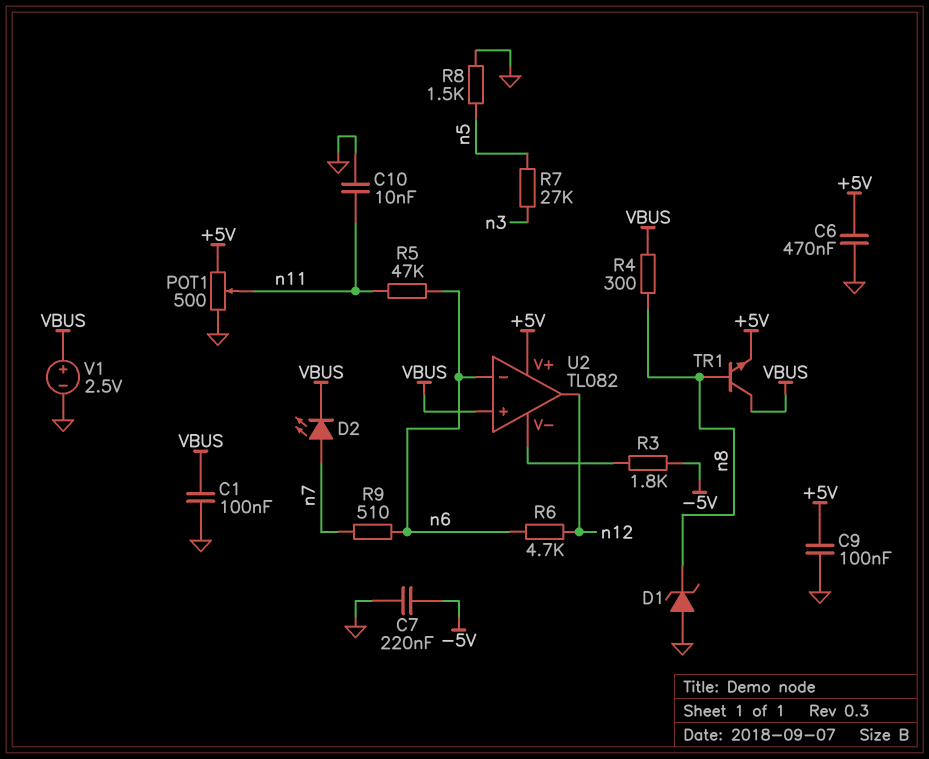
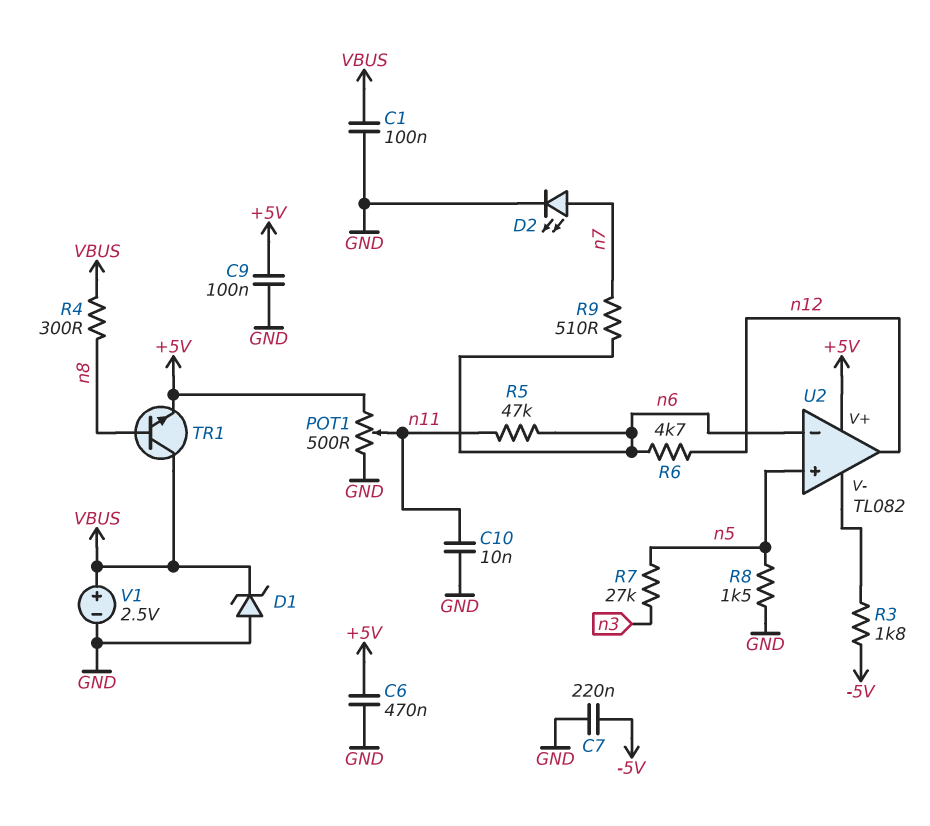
D1: zener (A GND, K n8) -> zener (A GND, K VBUS)
D2: LED (A n7, K VBUS) -> LED (A n7, K GND)
U2 pin in+: VBUS -> n5

